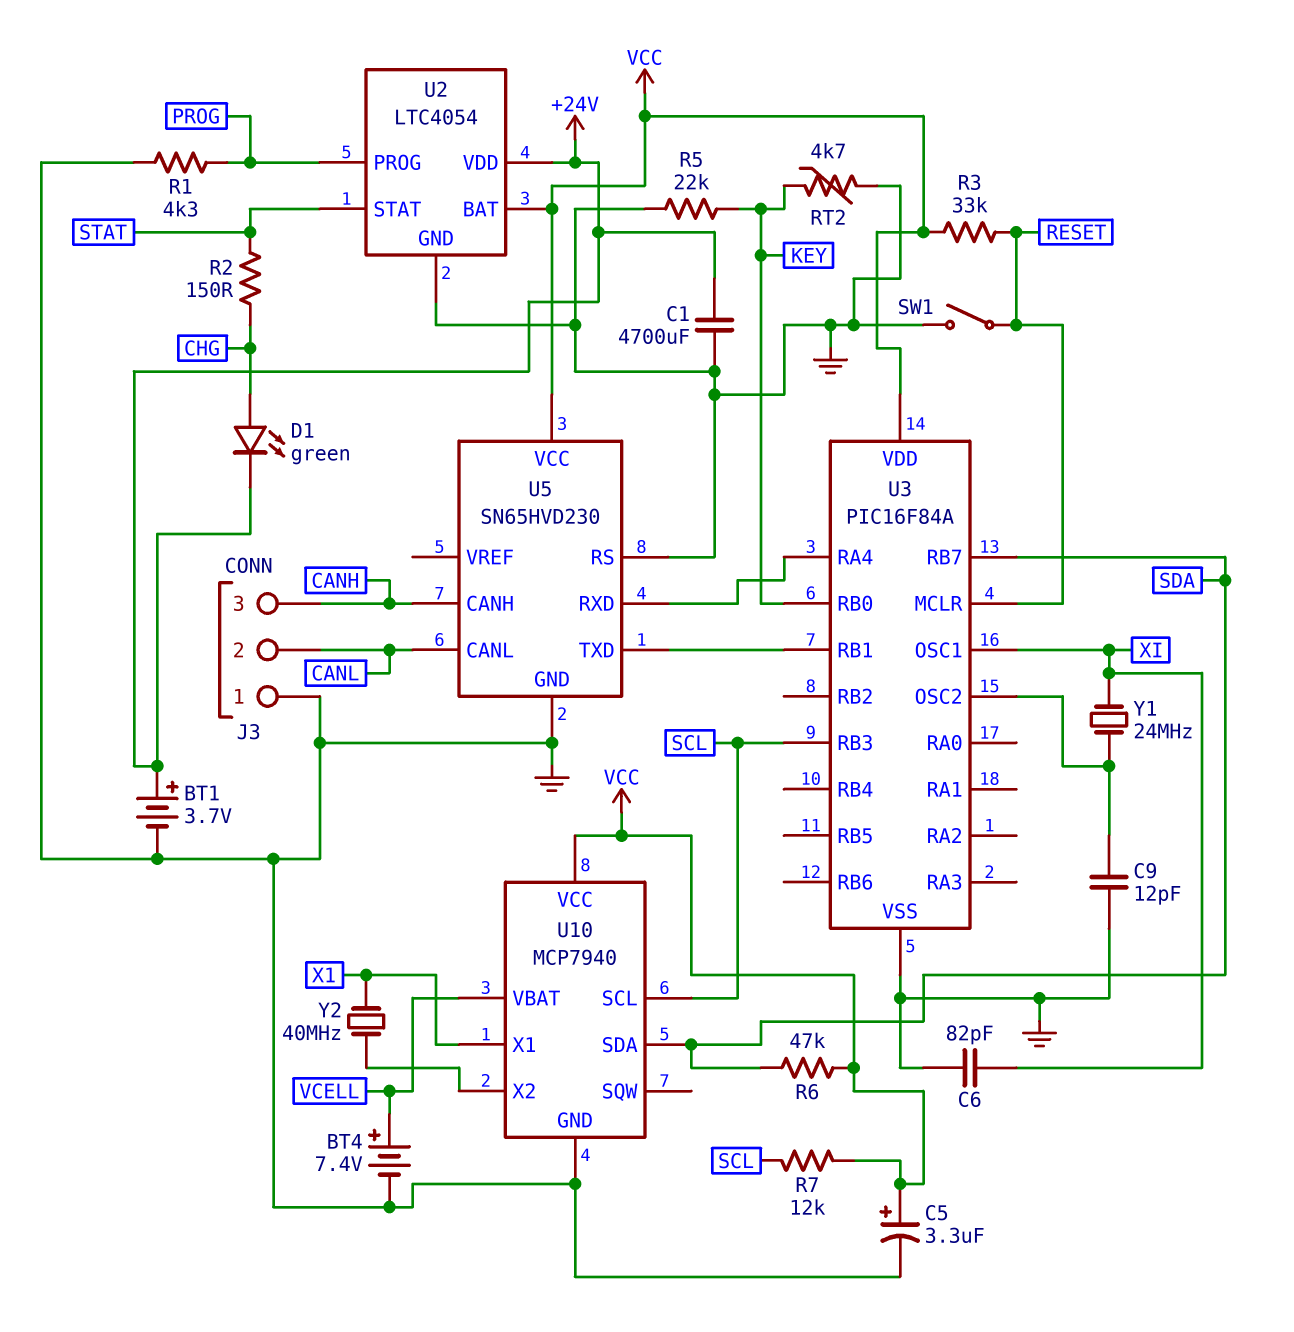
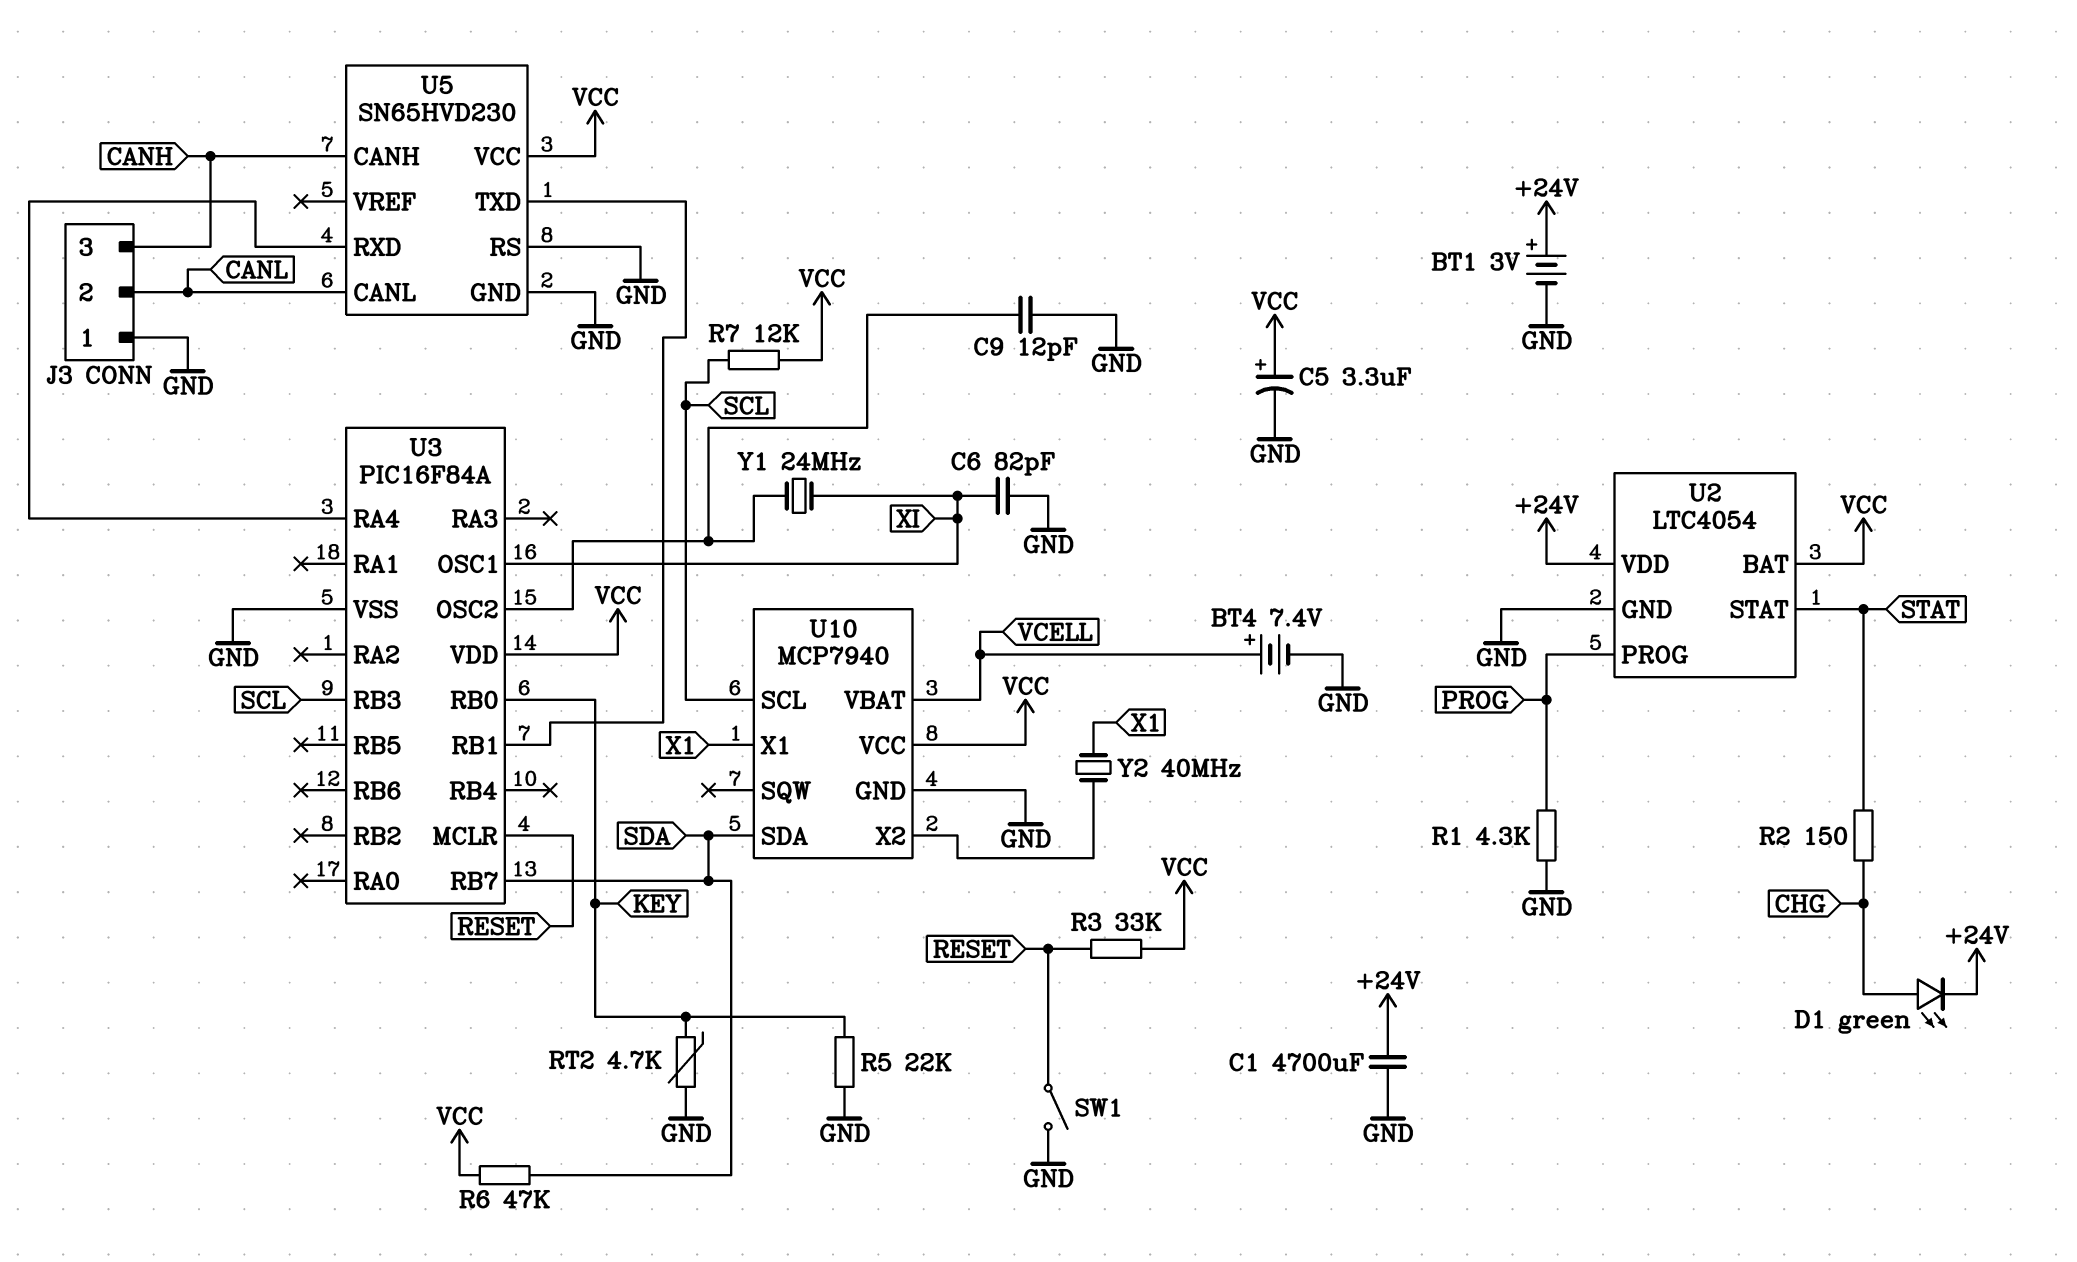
BT1: 3.7V (plus +24V, minus GND) -> 3V (plus +24V, minus GND)

